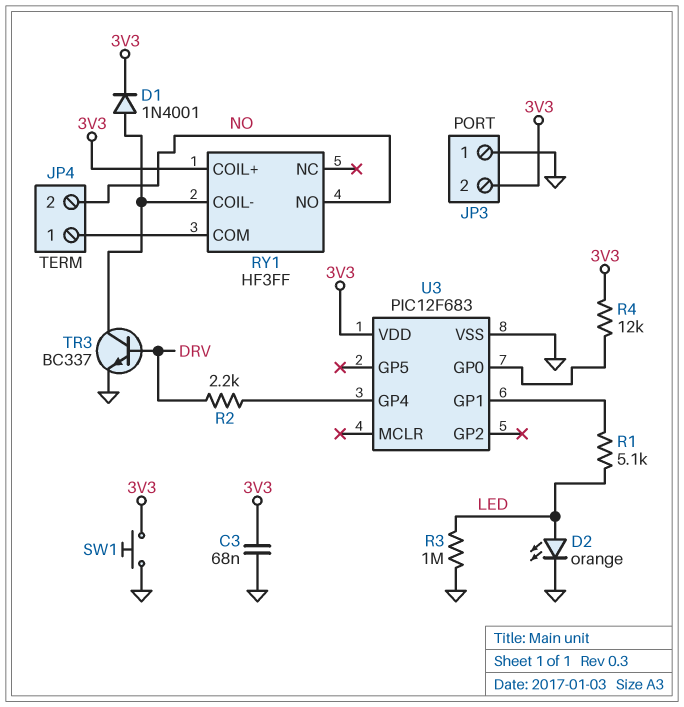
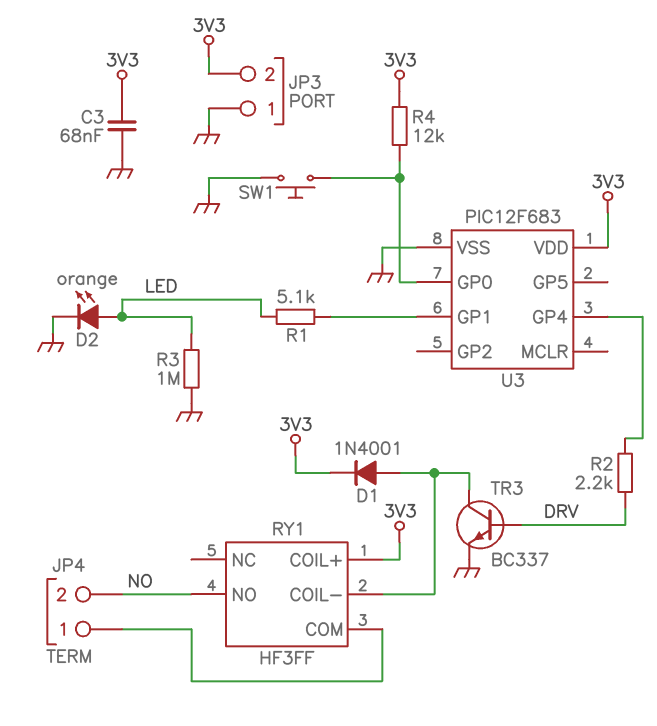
SW1: button (3V3, GND) -> button (GND, U3/GP0)

